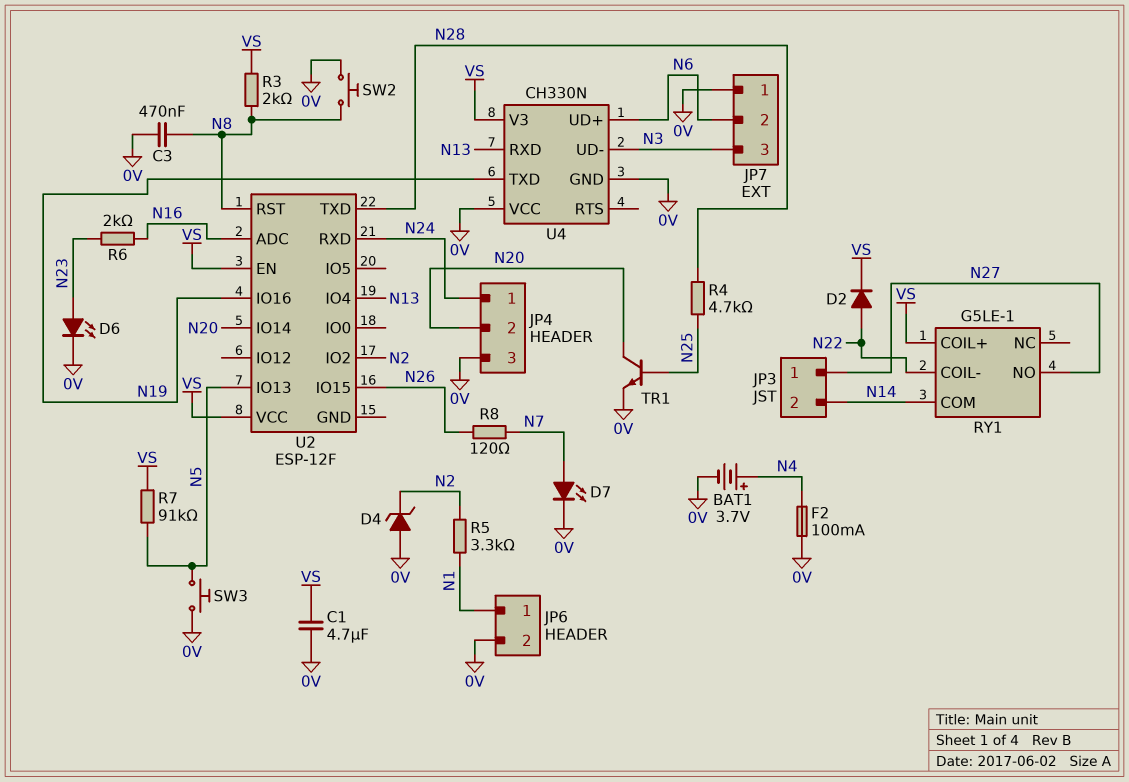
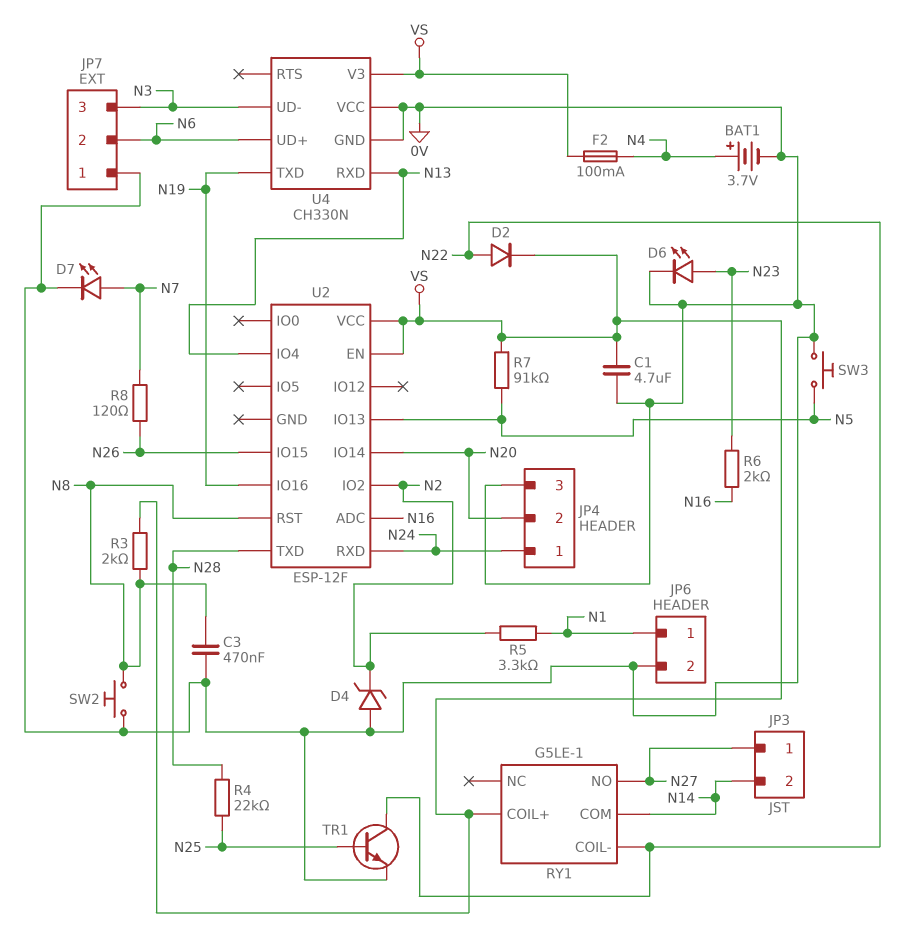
F2: 100mA (0V, N4) -> 100mA (N4, VS)
R4: 4.7k (N25, N28) -> 22k (N25, N28)
TR1: NPN (B N25, C N20, E 0V) -> NPN (B N25, C N22, E 0V)

